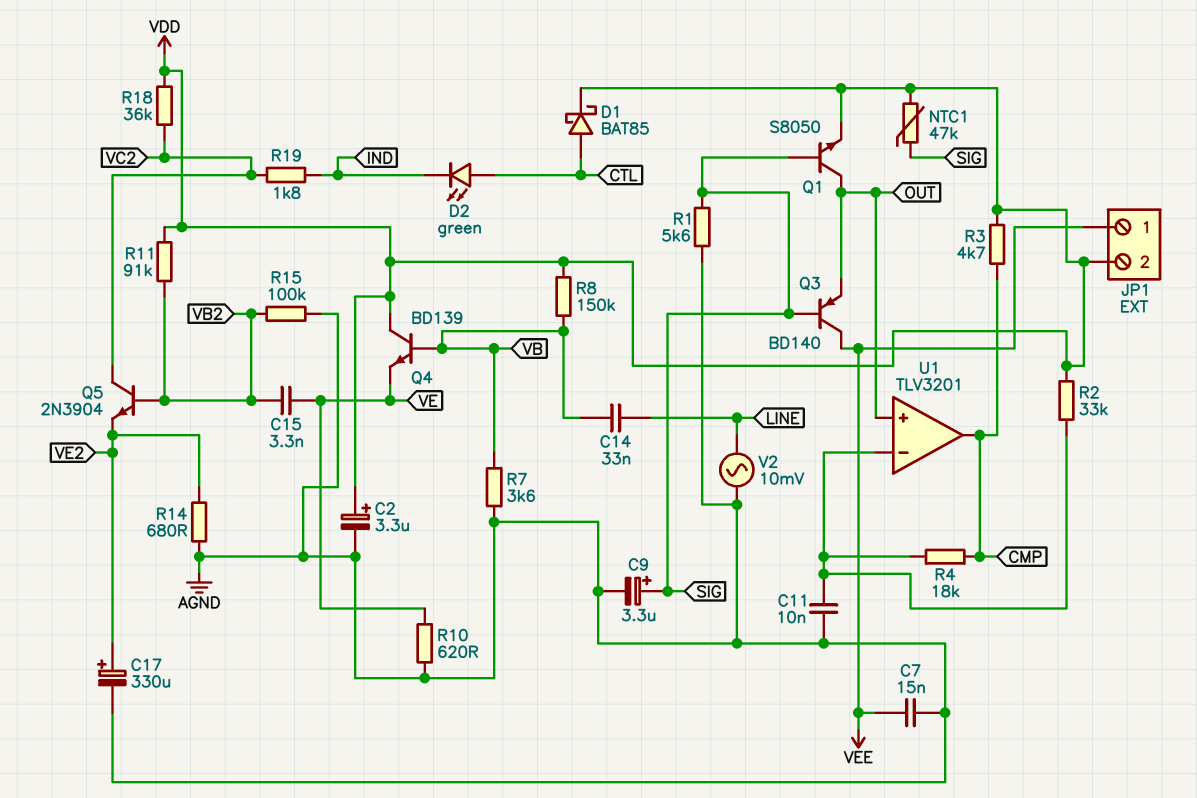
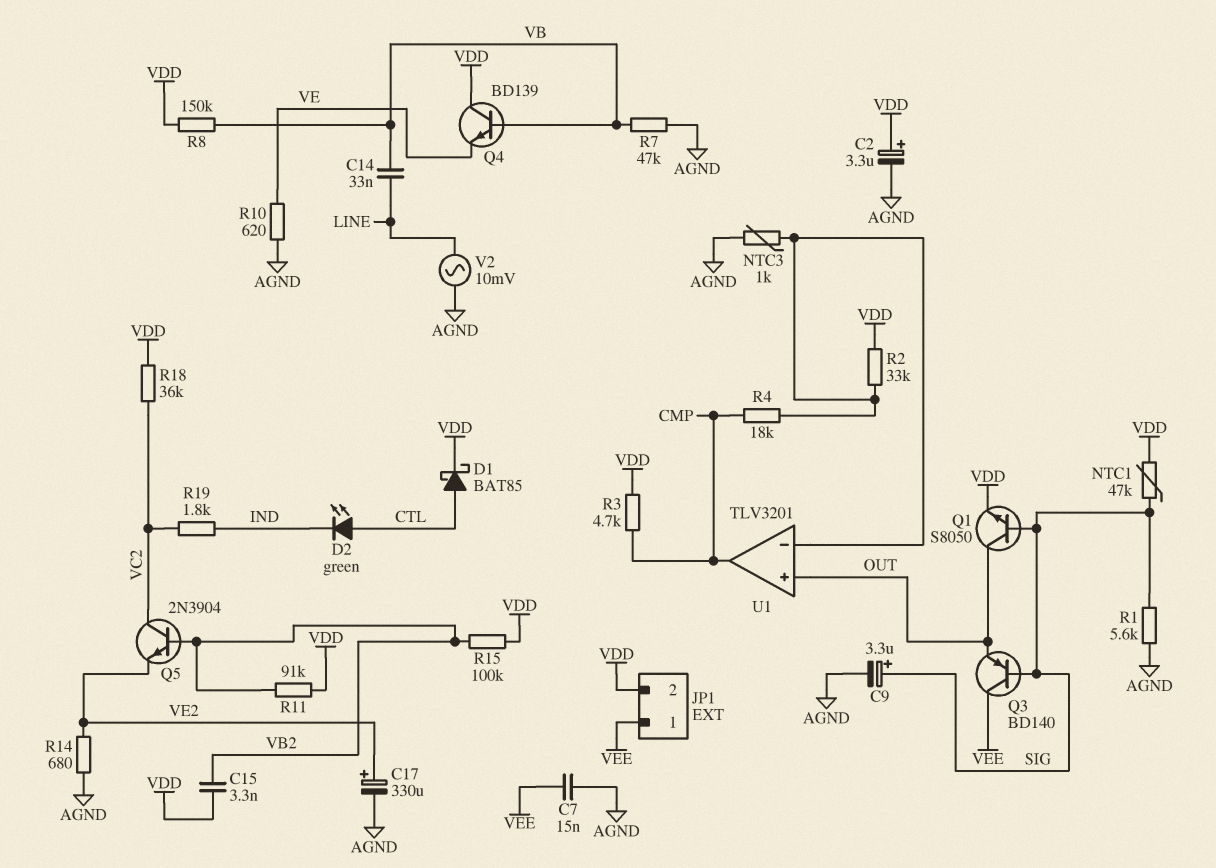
C11: 10nF (AGND, U1/in-) -> none
C15: 3.3nF (VB2, VE) -> 3.3nF (VB2, VDD)
NTC3: none -> 1k (AGND, U1/in-)
R7: 3.6k (AGND, VB) -> 47k (AGND, VB)
R15: 100k (AGND, VB2) -> 100k (VB2, VDD)

